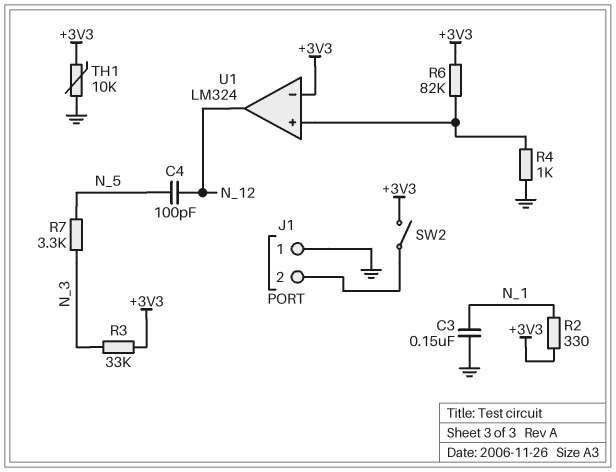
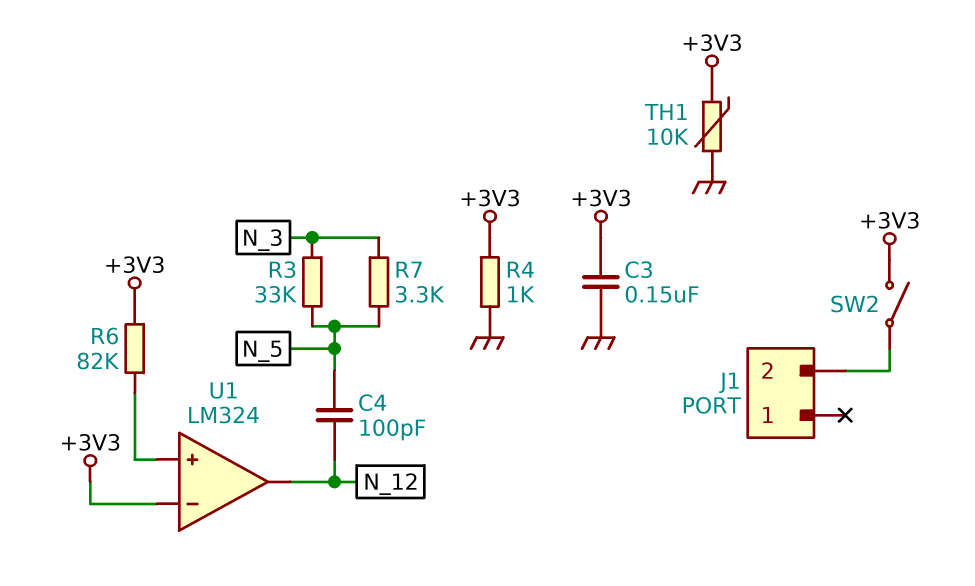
C3: 150nF (GND, N_1) -> 150nF (+3V3, GND)
J1 pin 1: GND -> none
R2: 330 (+3V3, N_1) -> none
R3: 33k (+3V3, N_3) -> 33k (N_3, N_5)
R4: 1k (GND, U1/in+) -> 1k (+3V3, GND)

